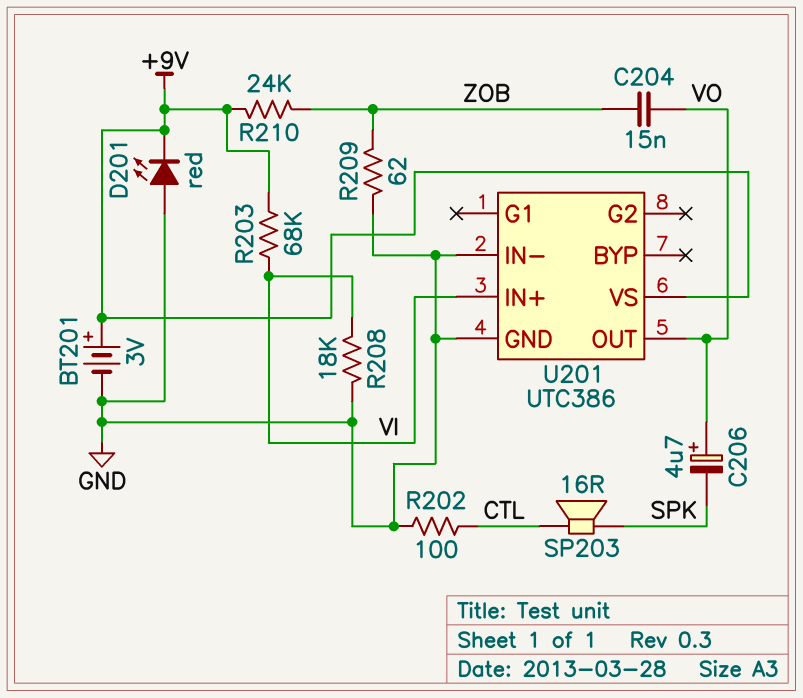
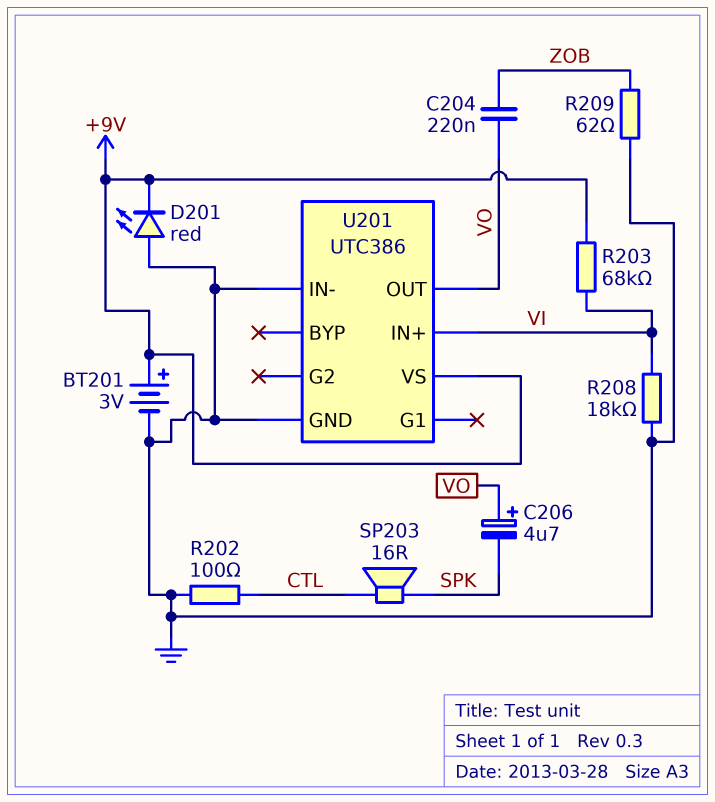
C204: 15nF (VO, ZOB) -> 220nF (VO, ZOB)
R210: 24k (+9V, ZOB) -> none

